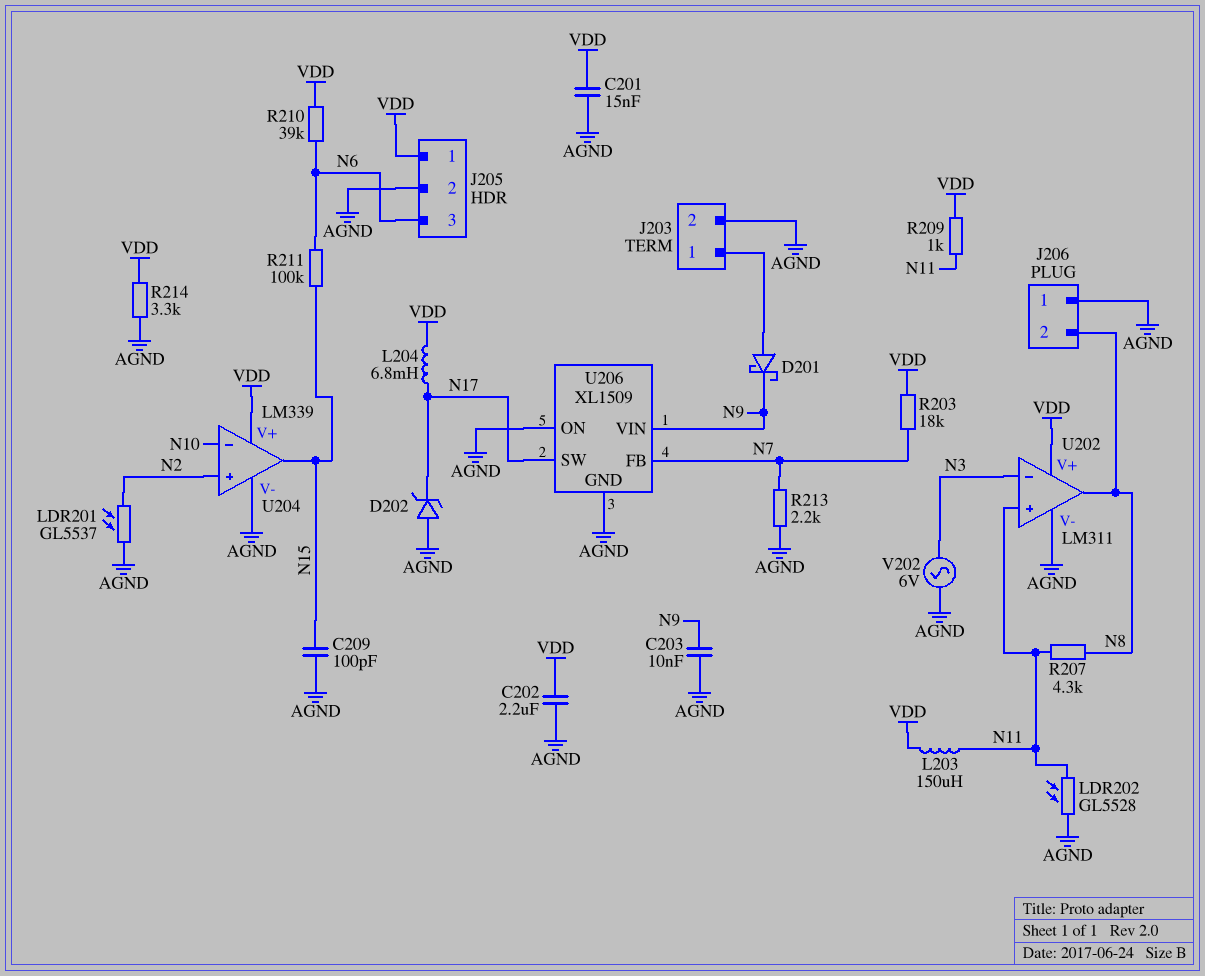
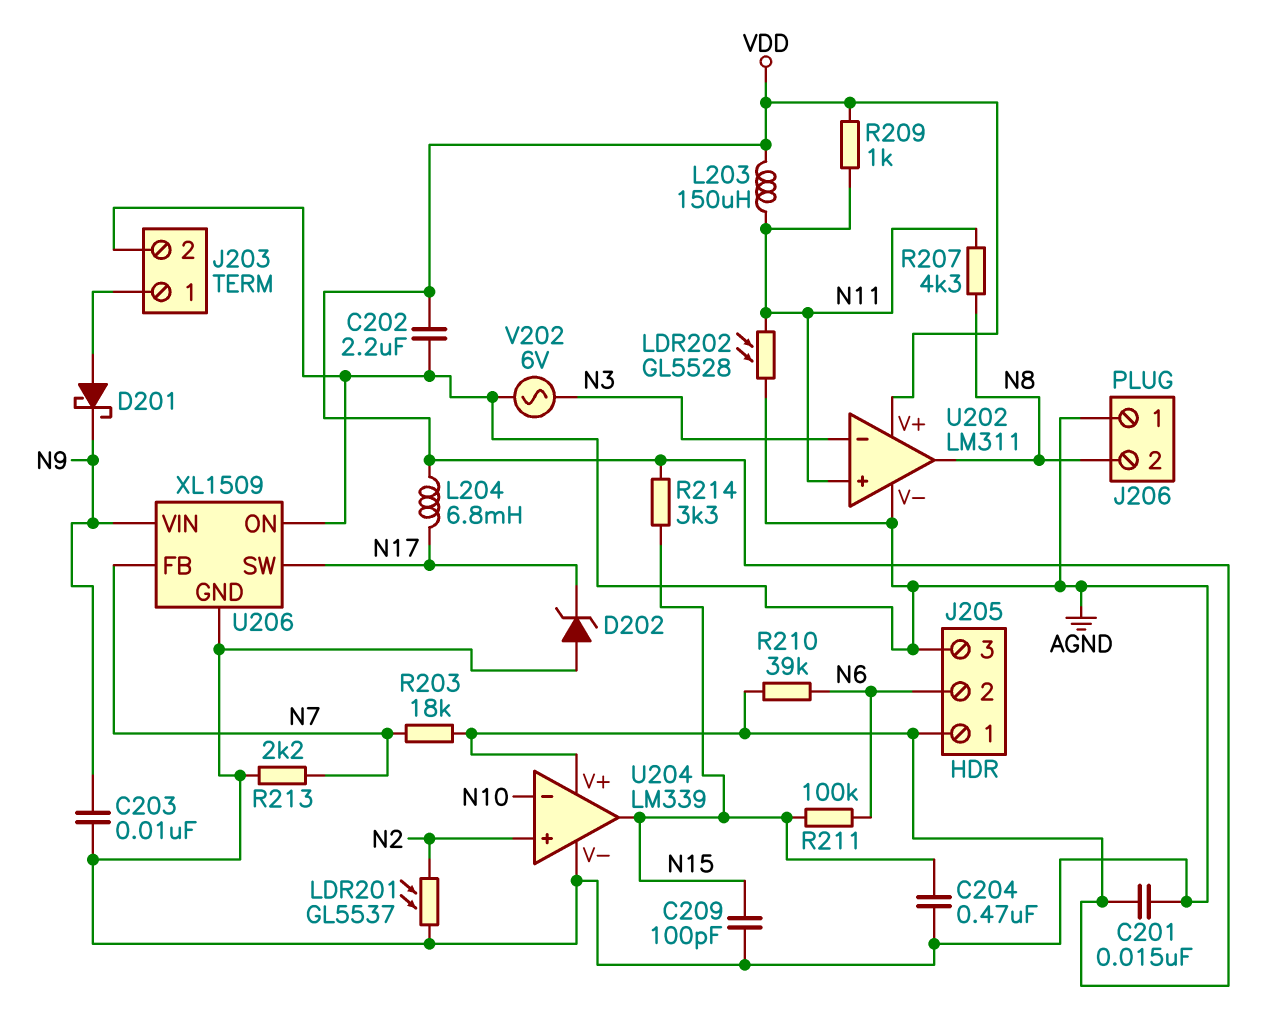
C204: none -> 470nF (AGND, N15)
J205 pin 2: AGND -> N6
J205 pin 3: N6 -> AGND
R214: 3.3k (AGND, VDD) -> 3.3k (N15, VDD)

